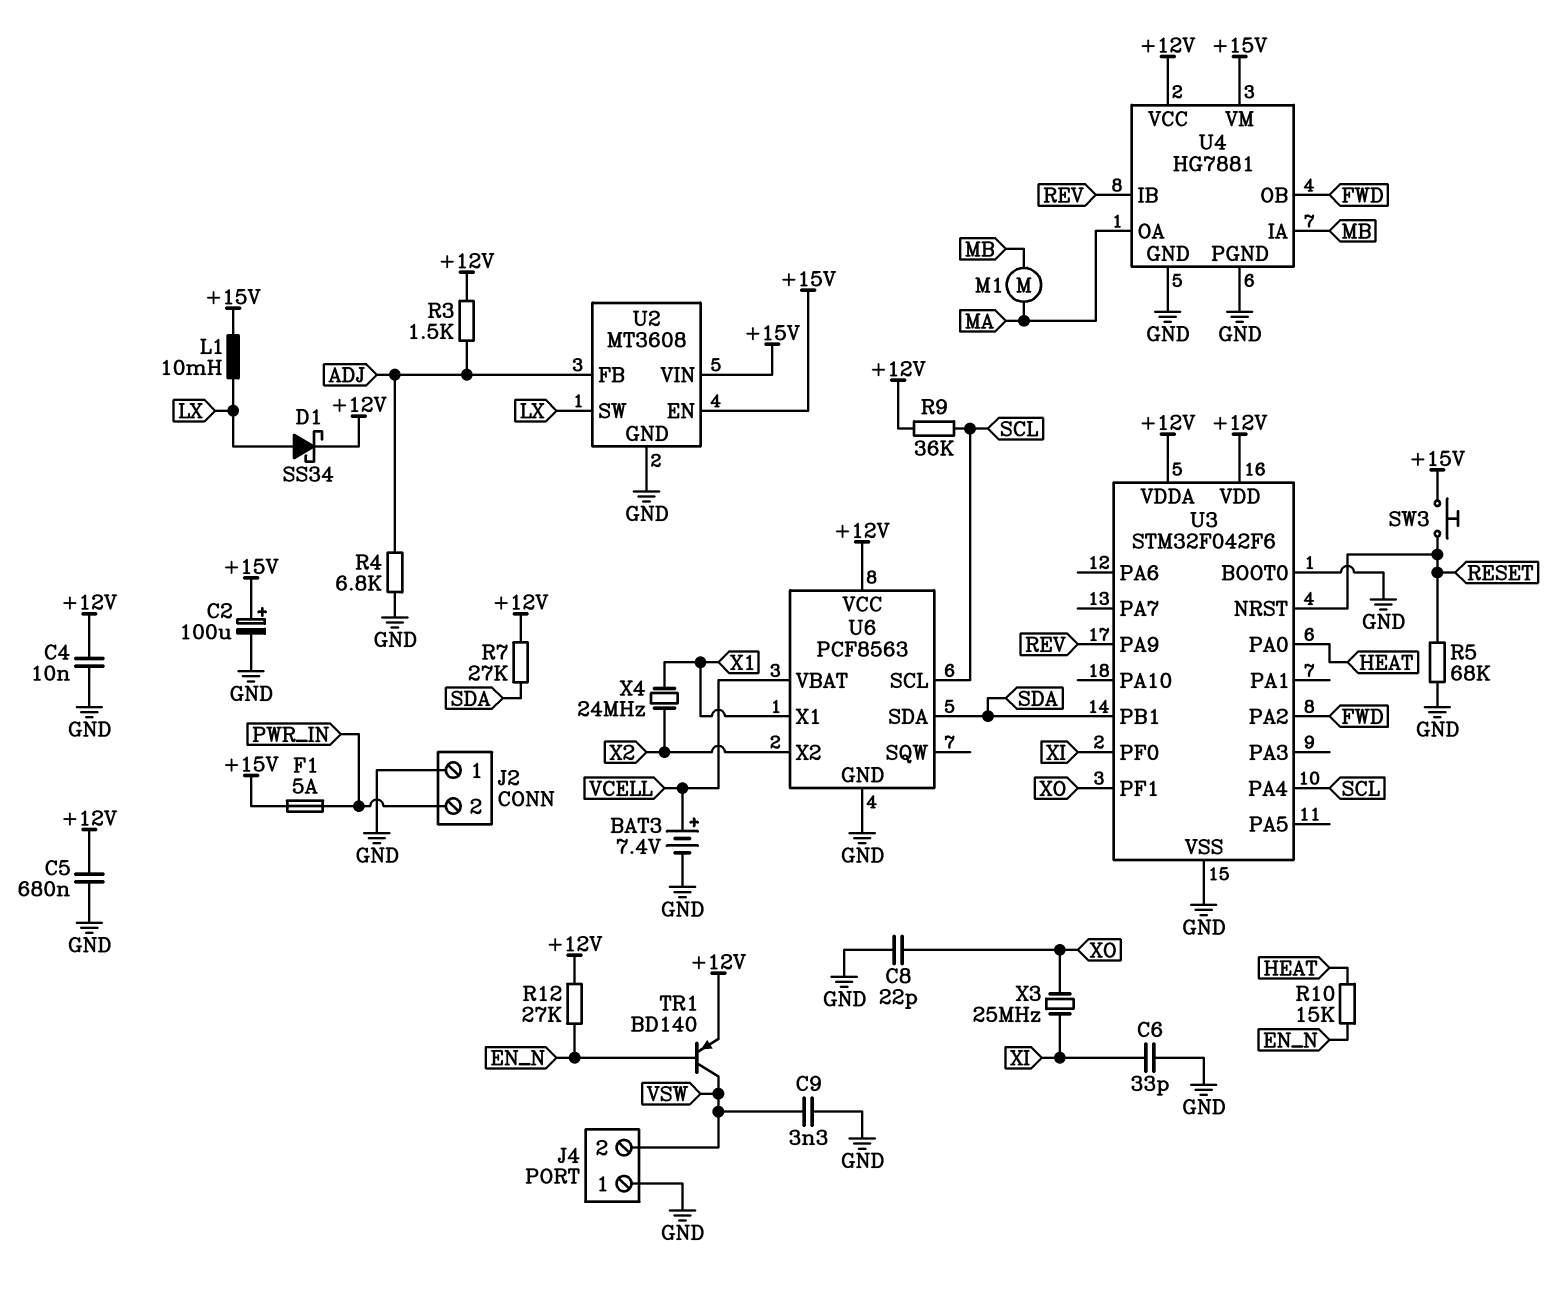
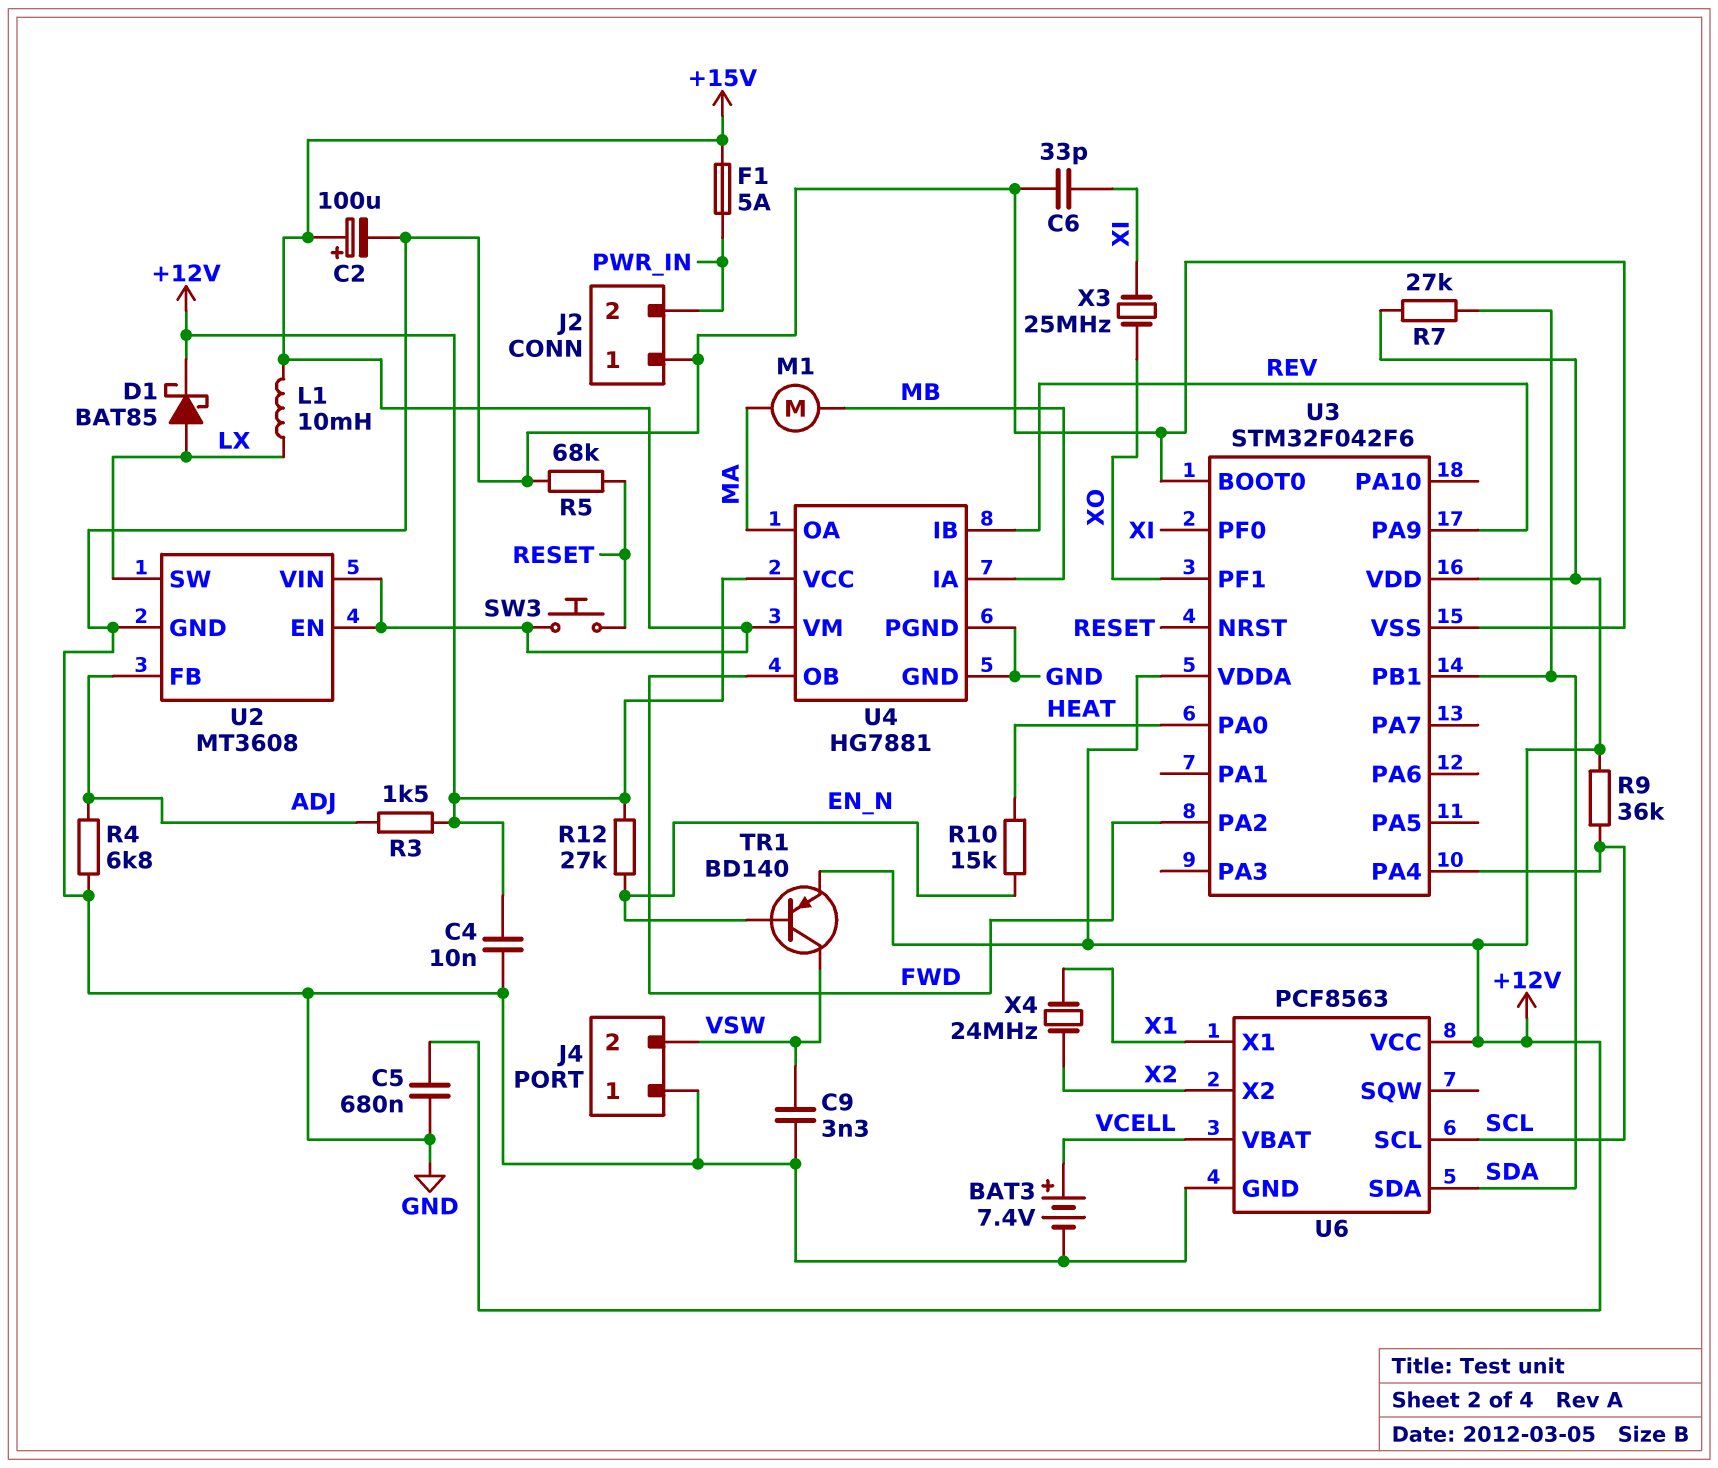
C8: 22pF (GND, XO) -> none
D1: schottky SS34 (A LX, K +12V) -> schottky BAT85 (A LX, K +12V)

